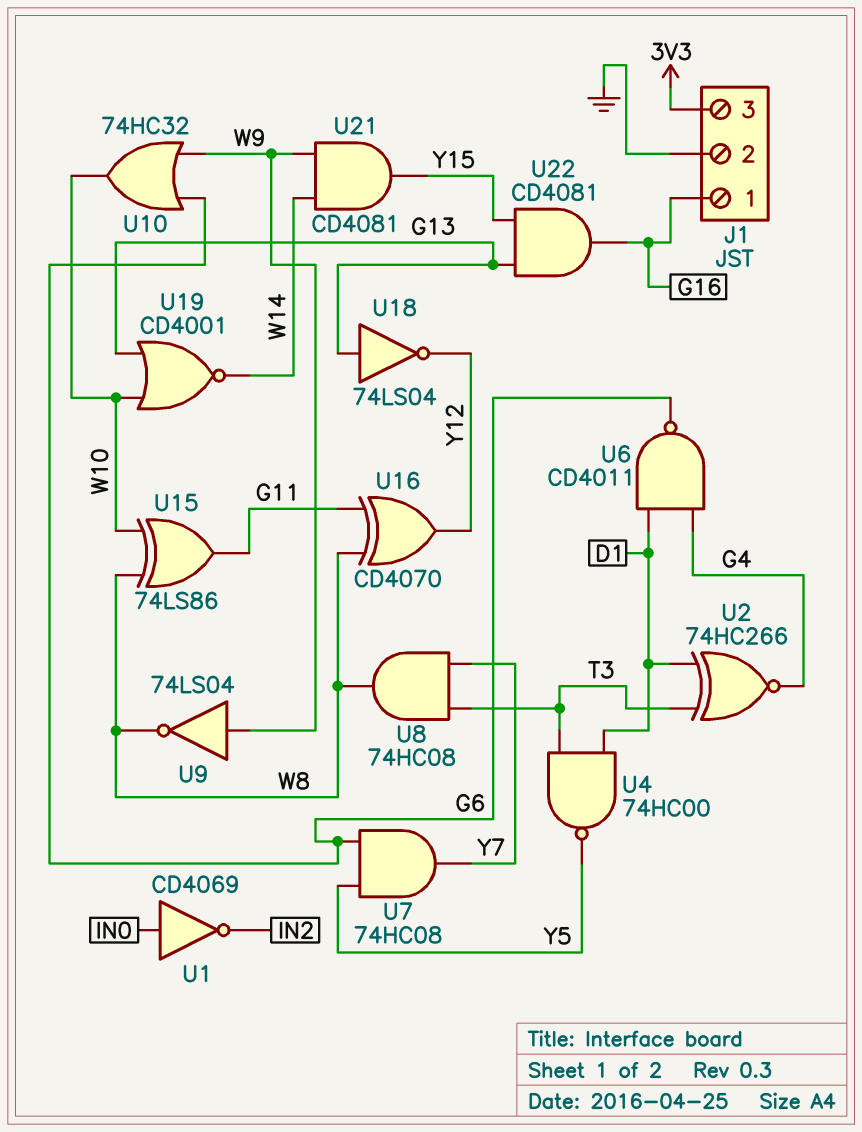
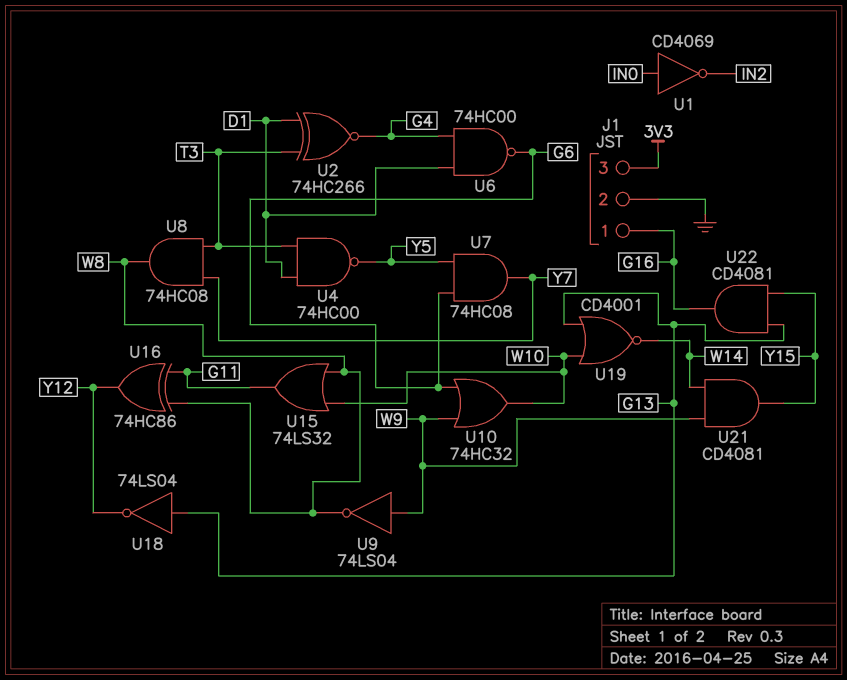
U6: NAND CD4011 (in D1, in G4, out G6) -> NAND 74HC00 (in D1, in G4, out G6)
U15: XOR 74LS86 (in W8, in W10, out G11) -> OR 74LS32 (in W8, in W10, out G11)
U16: XOR CD4070 (in G11, in W8, out Y12) -> XOR 74HC86 (in G11, in W8, out Y12)

